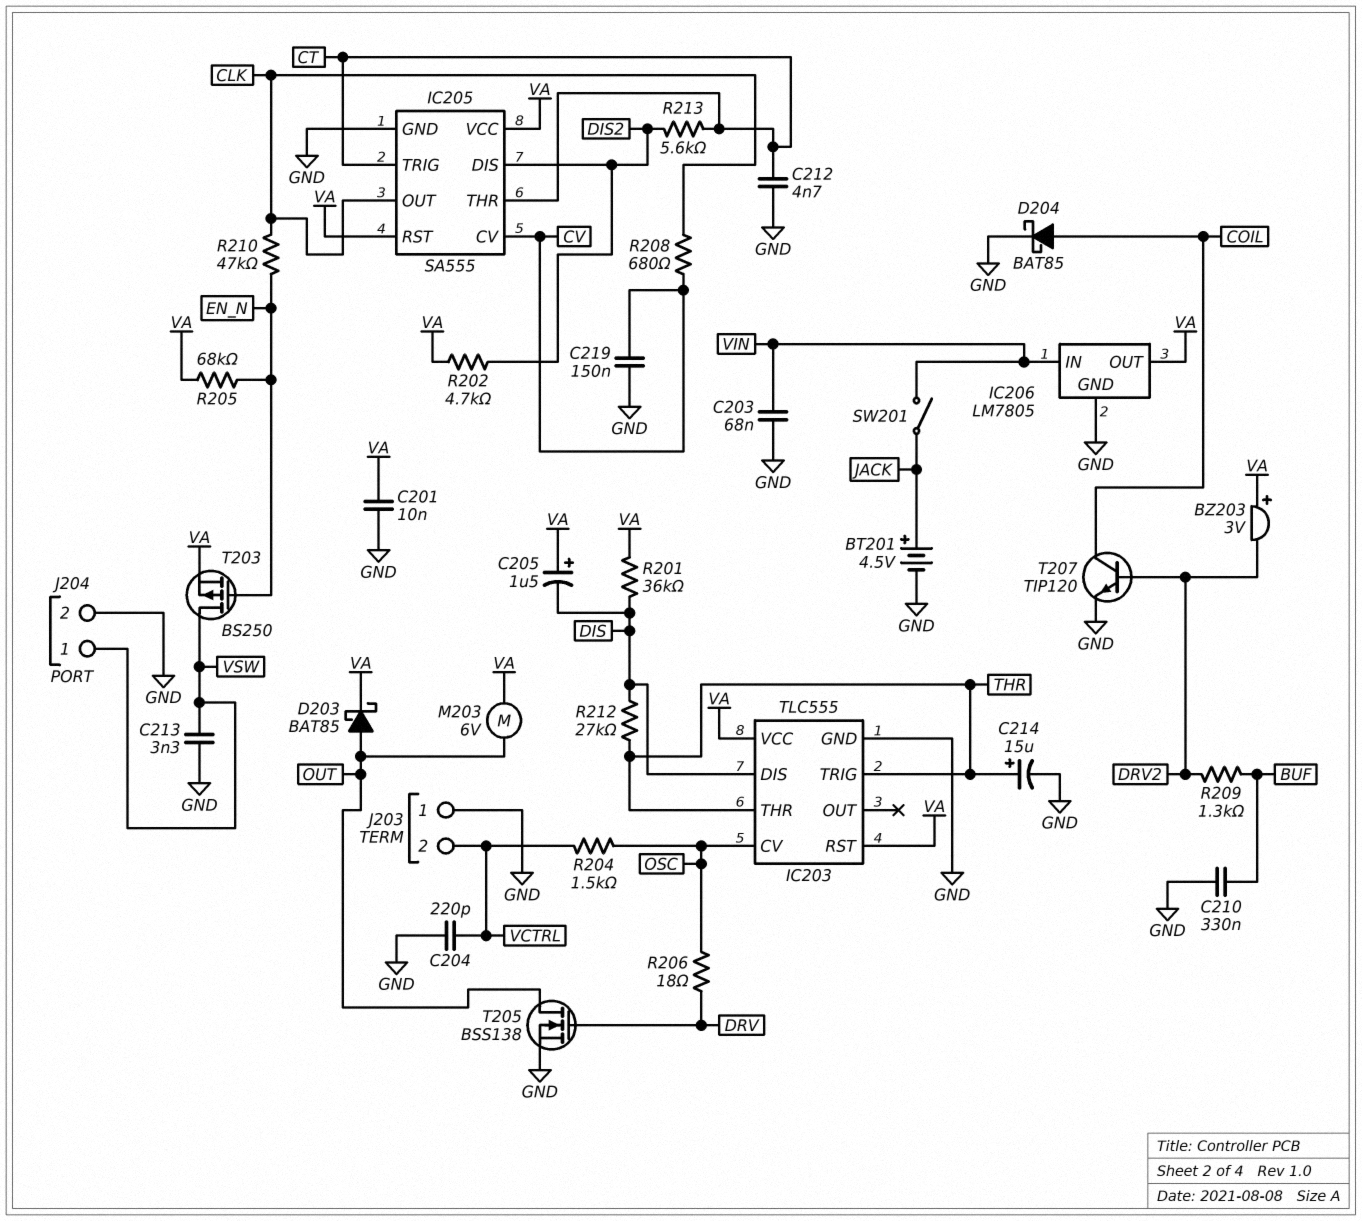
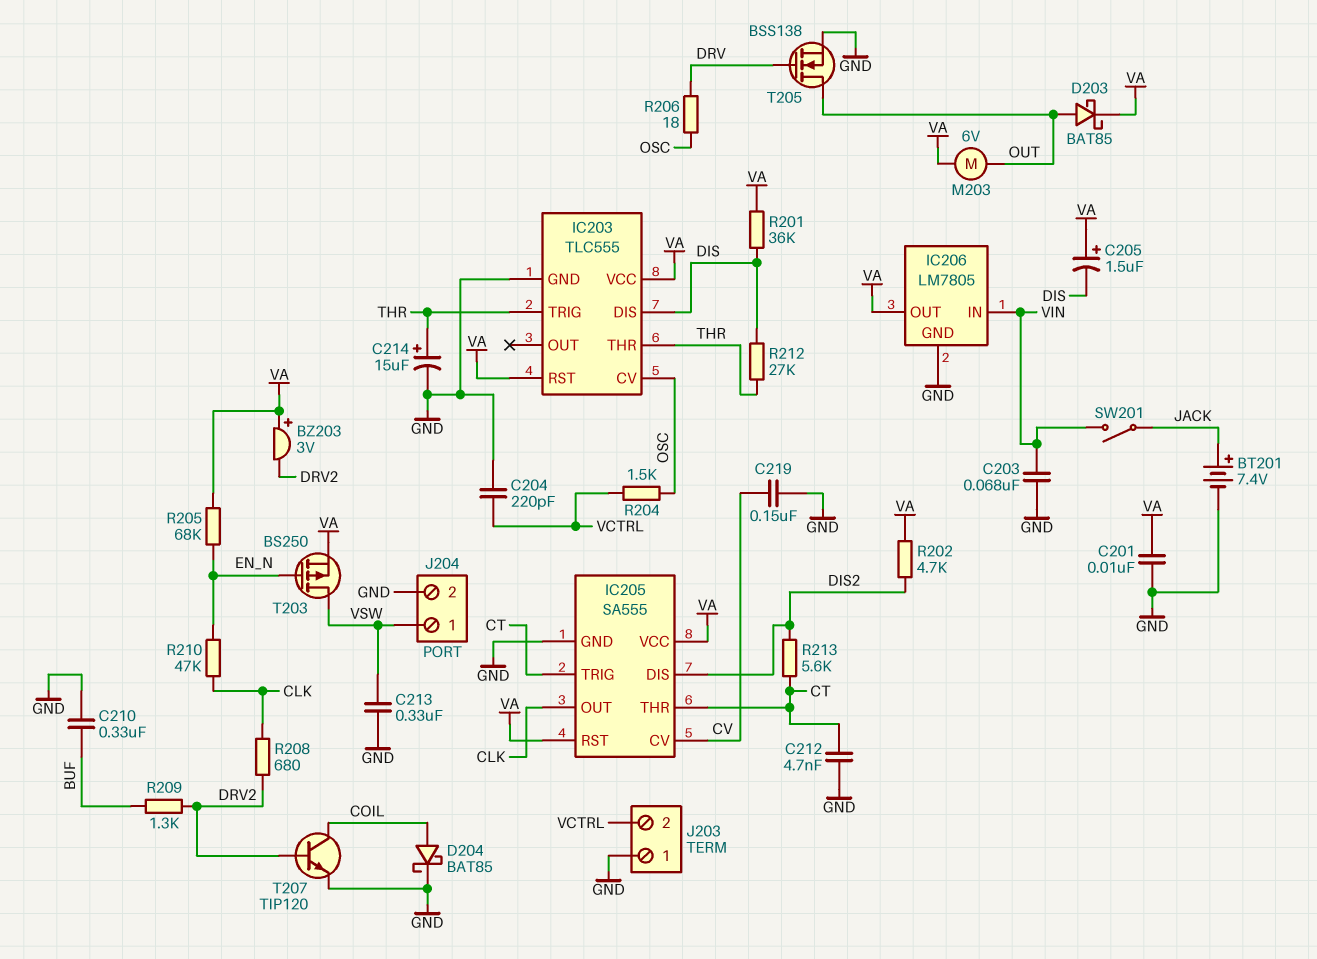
BT201: 4.5V (plus JACK, minus GND) -> 7.4V (plus JACK, minus GND)
C213: 3.3nF (GND, VSW) -> 330nF (GND, VSW)
R208: 680 (CLK, CV) -> 680 (CLK, DRV2)

